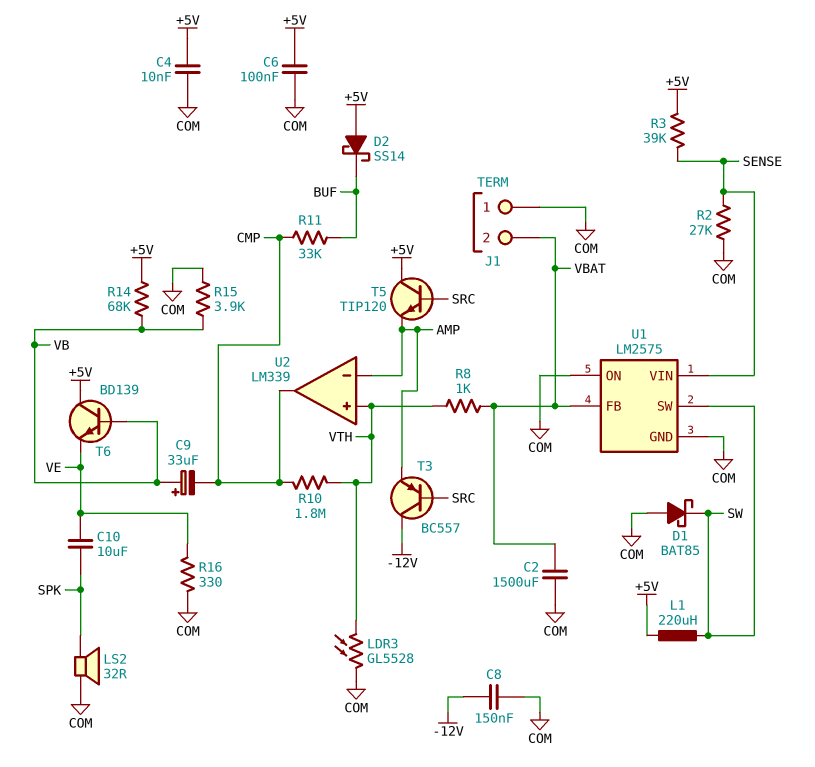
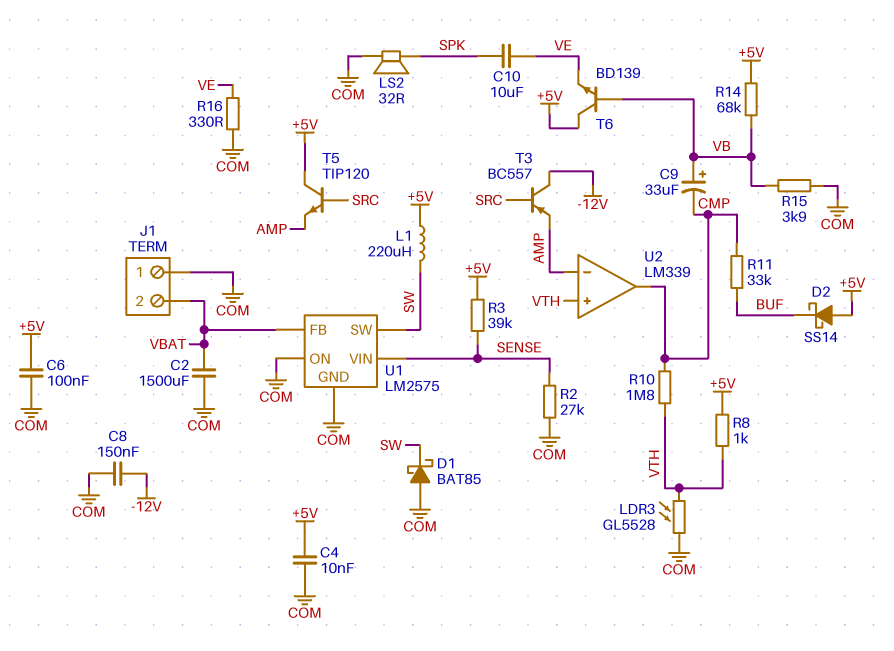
R8: 1k (VBAT, VTH) -> 1k (+5V, VTH)

